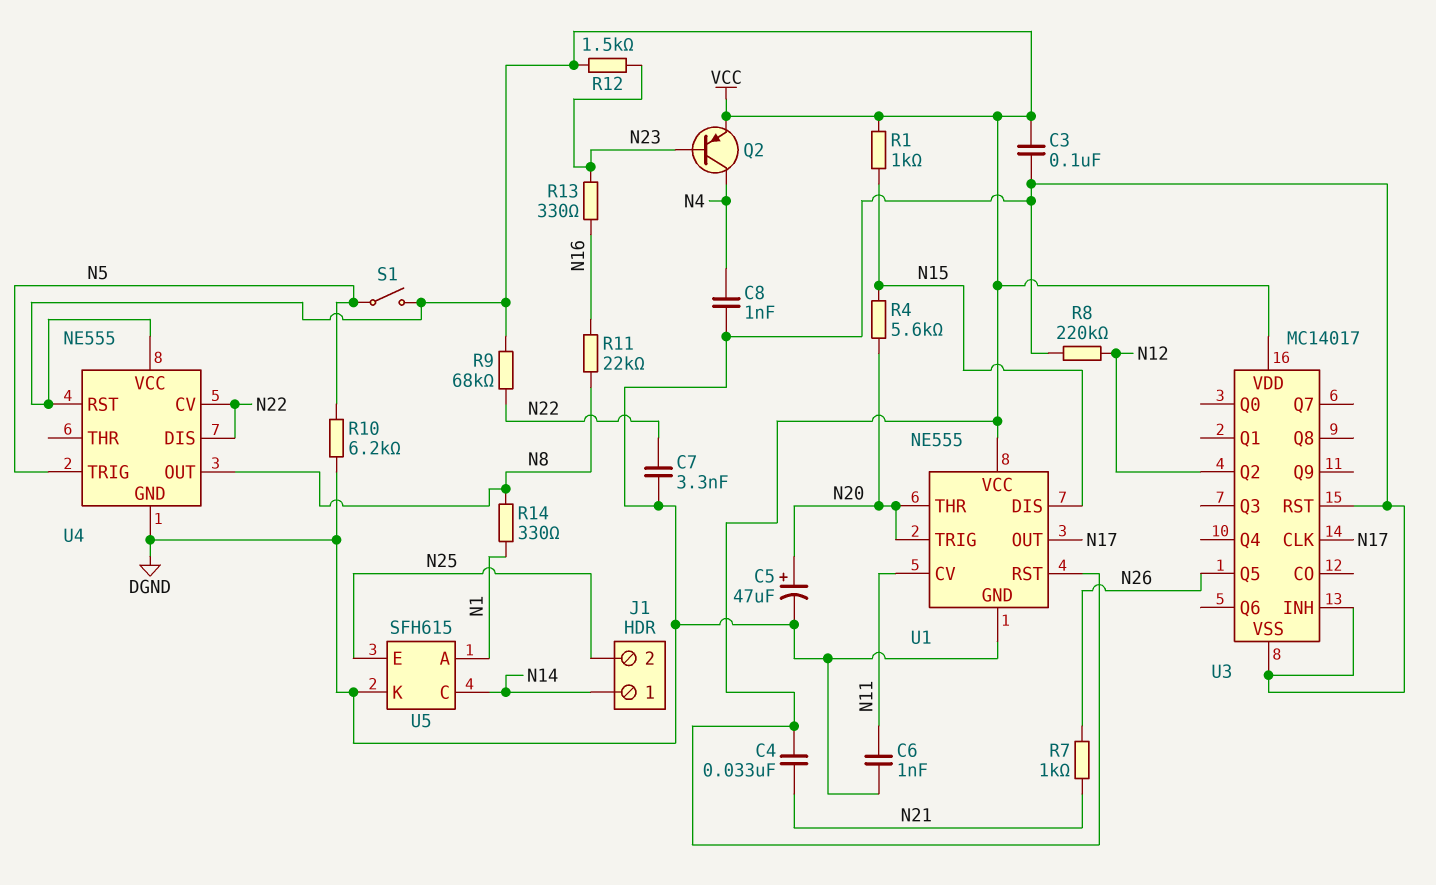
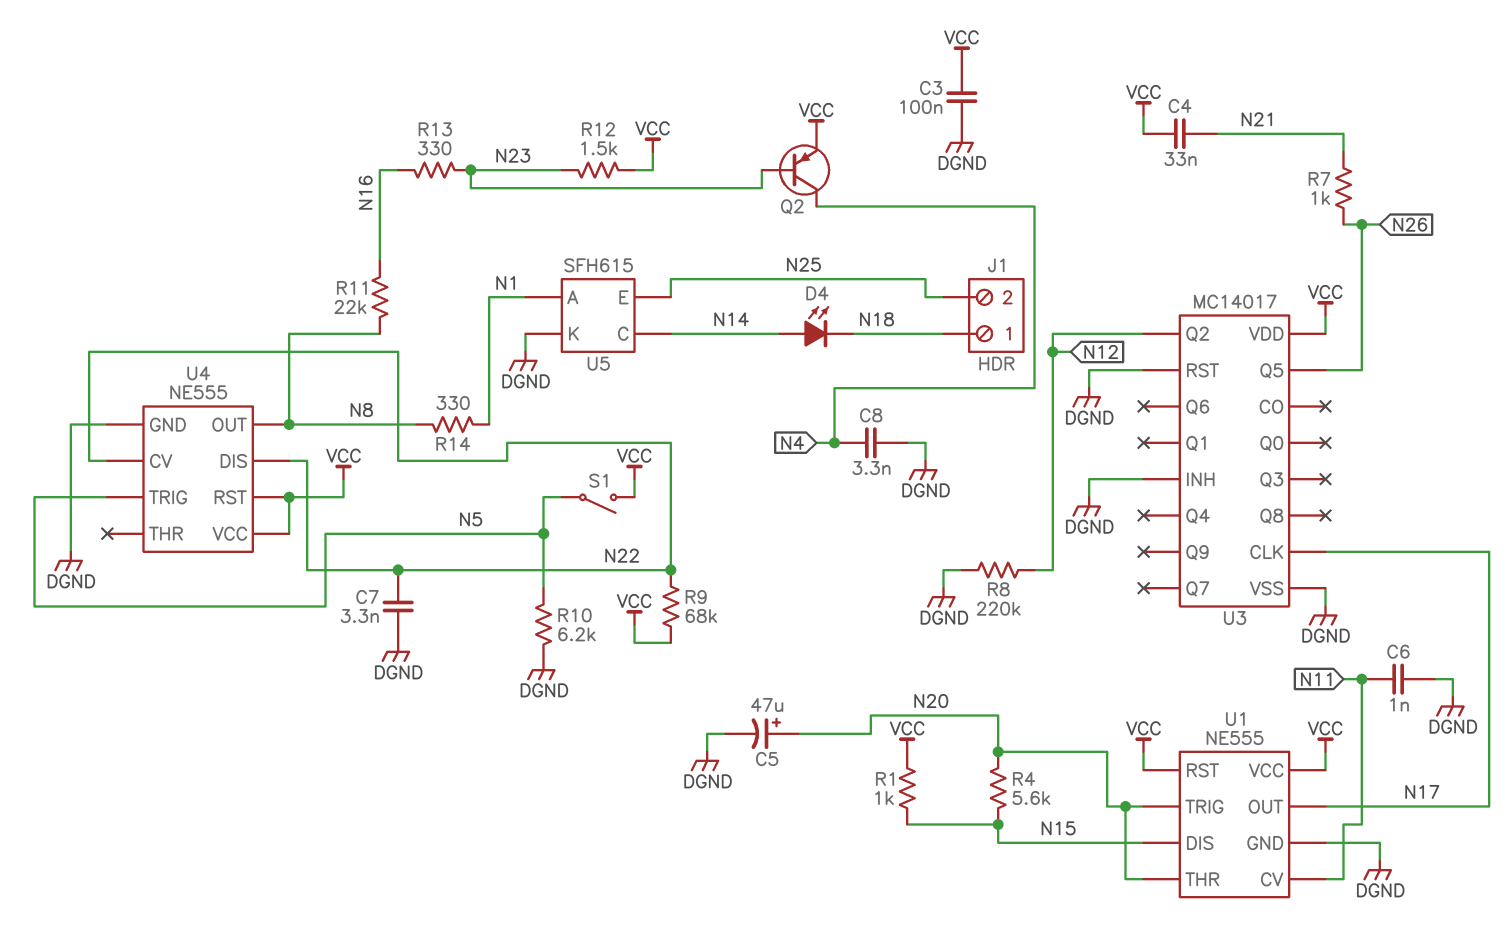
C8: 1nF (DGND, N4) -> 3.3nF (DGND, N4)
D4: none -> LED (A N14, K N18)
J1 pin 1: N14 -> N18

